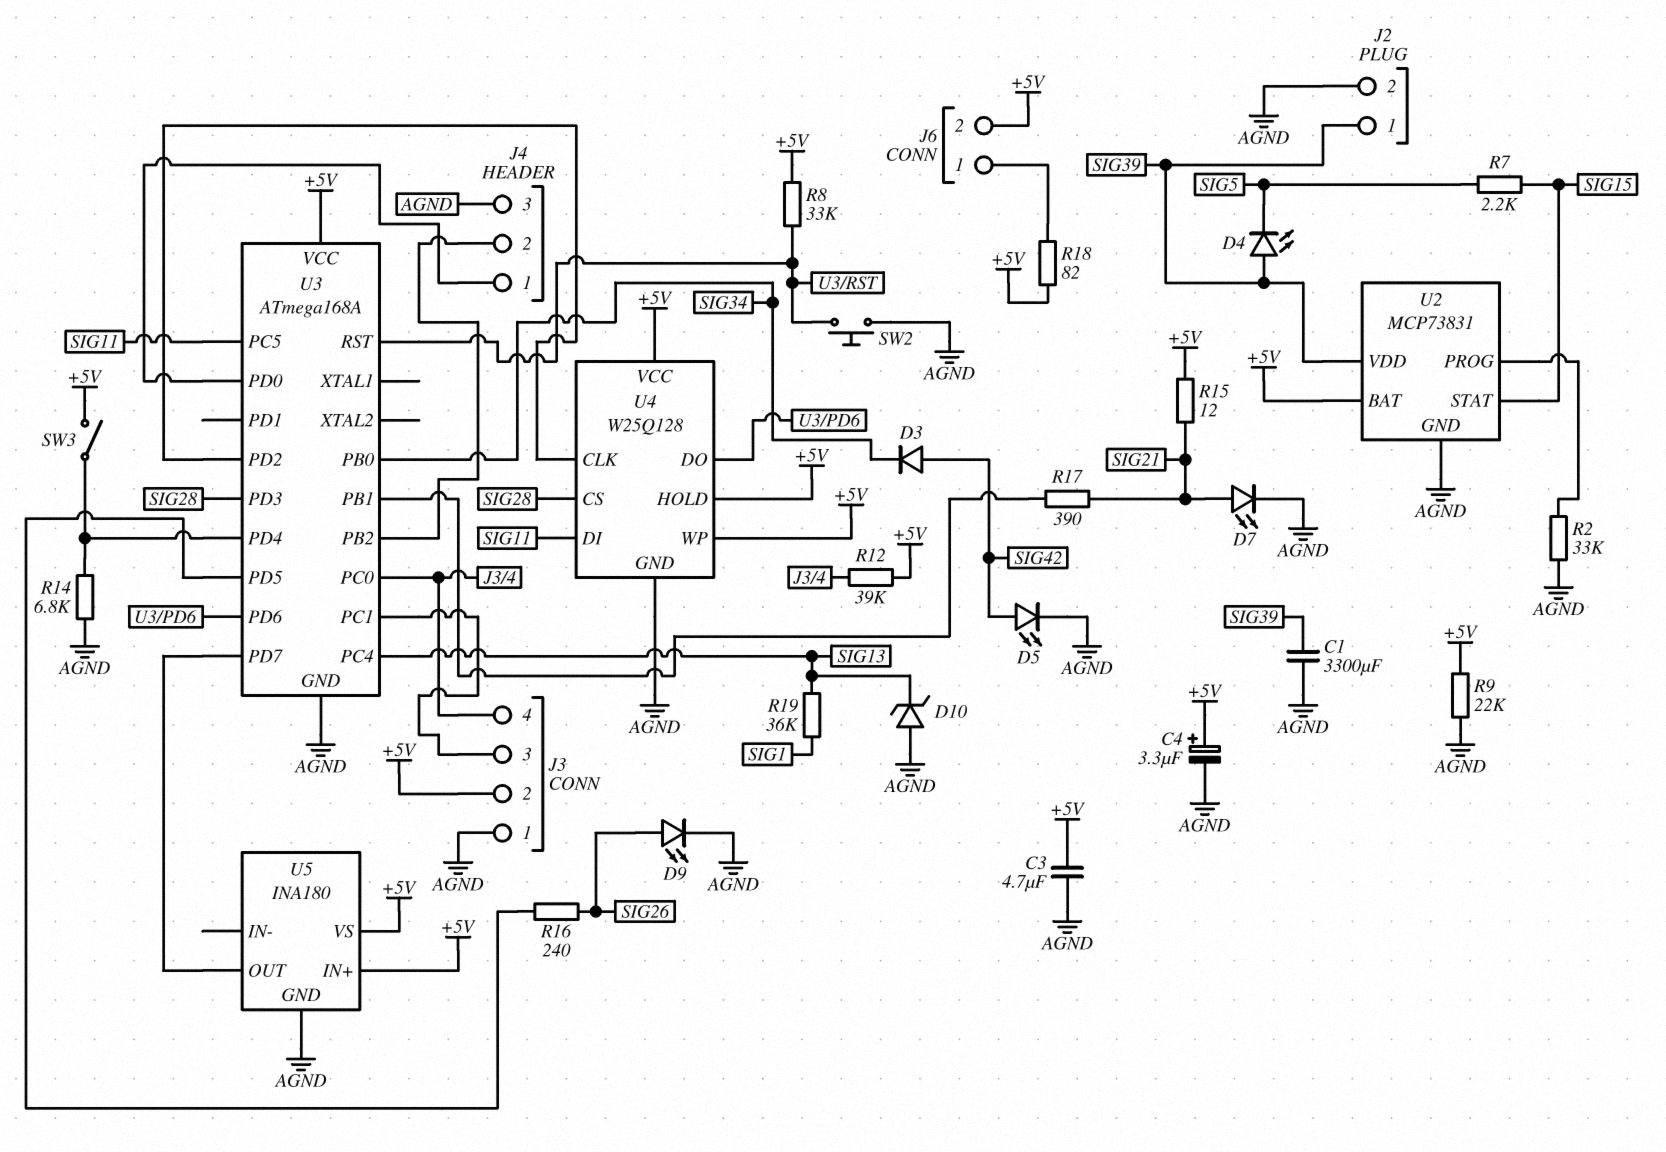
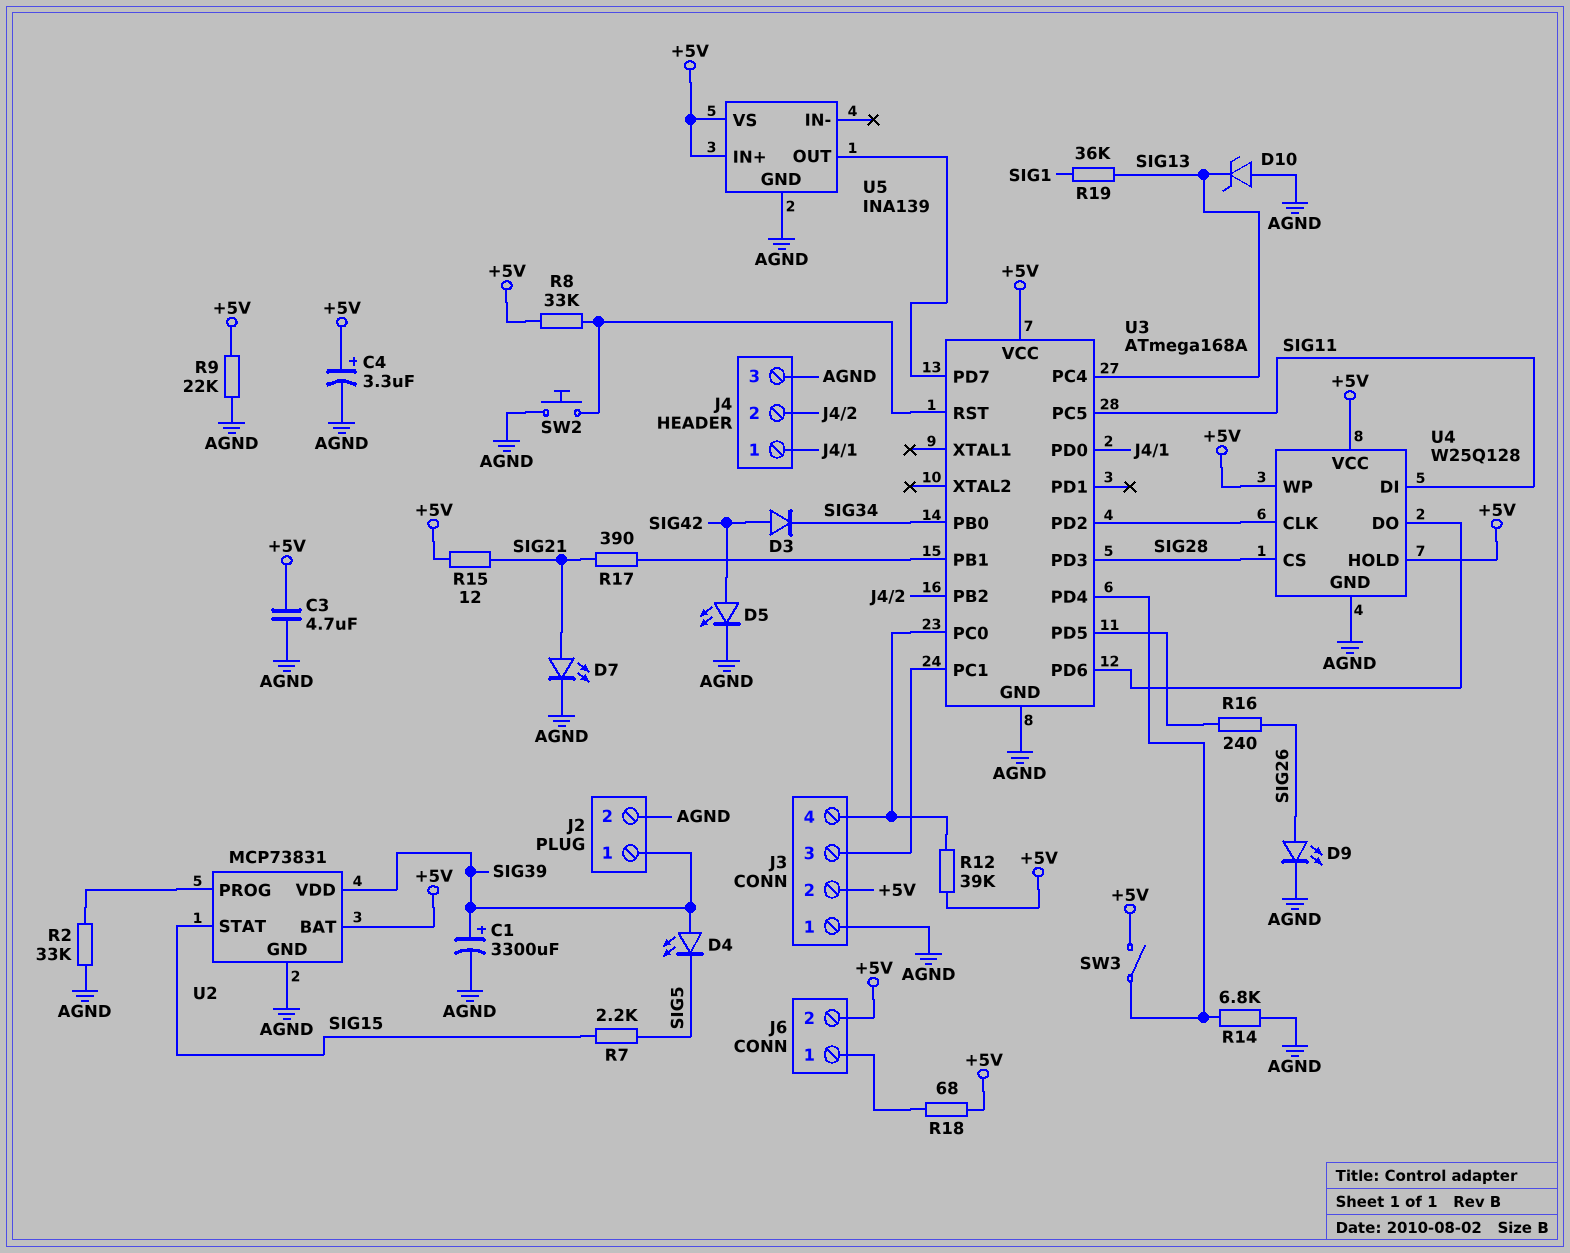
C1: 3300uF (AGND, SIG39) -> 3300uF (plus SIG39, minus AGND)
R18: 82 (+5V, J6/1) -> 68 (+5V, J6/1)
U5: INA180 -> INA139

